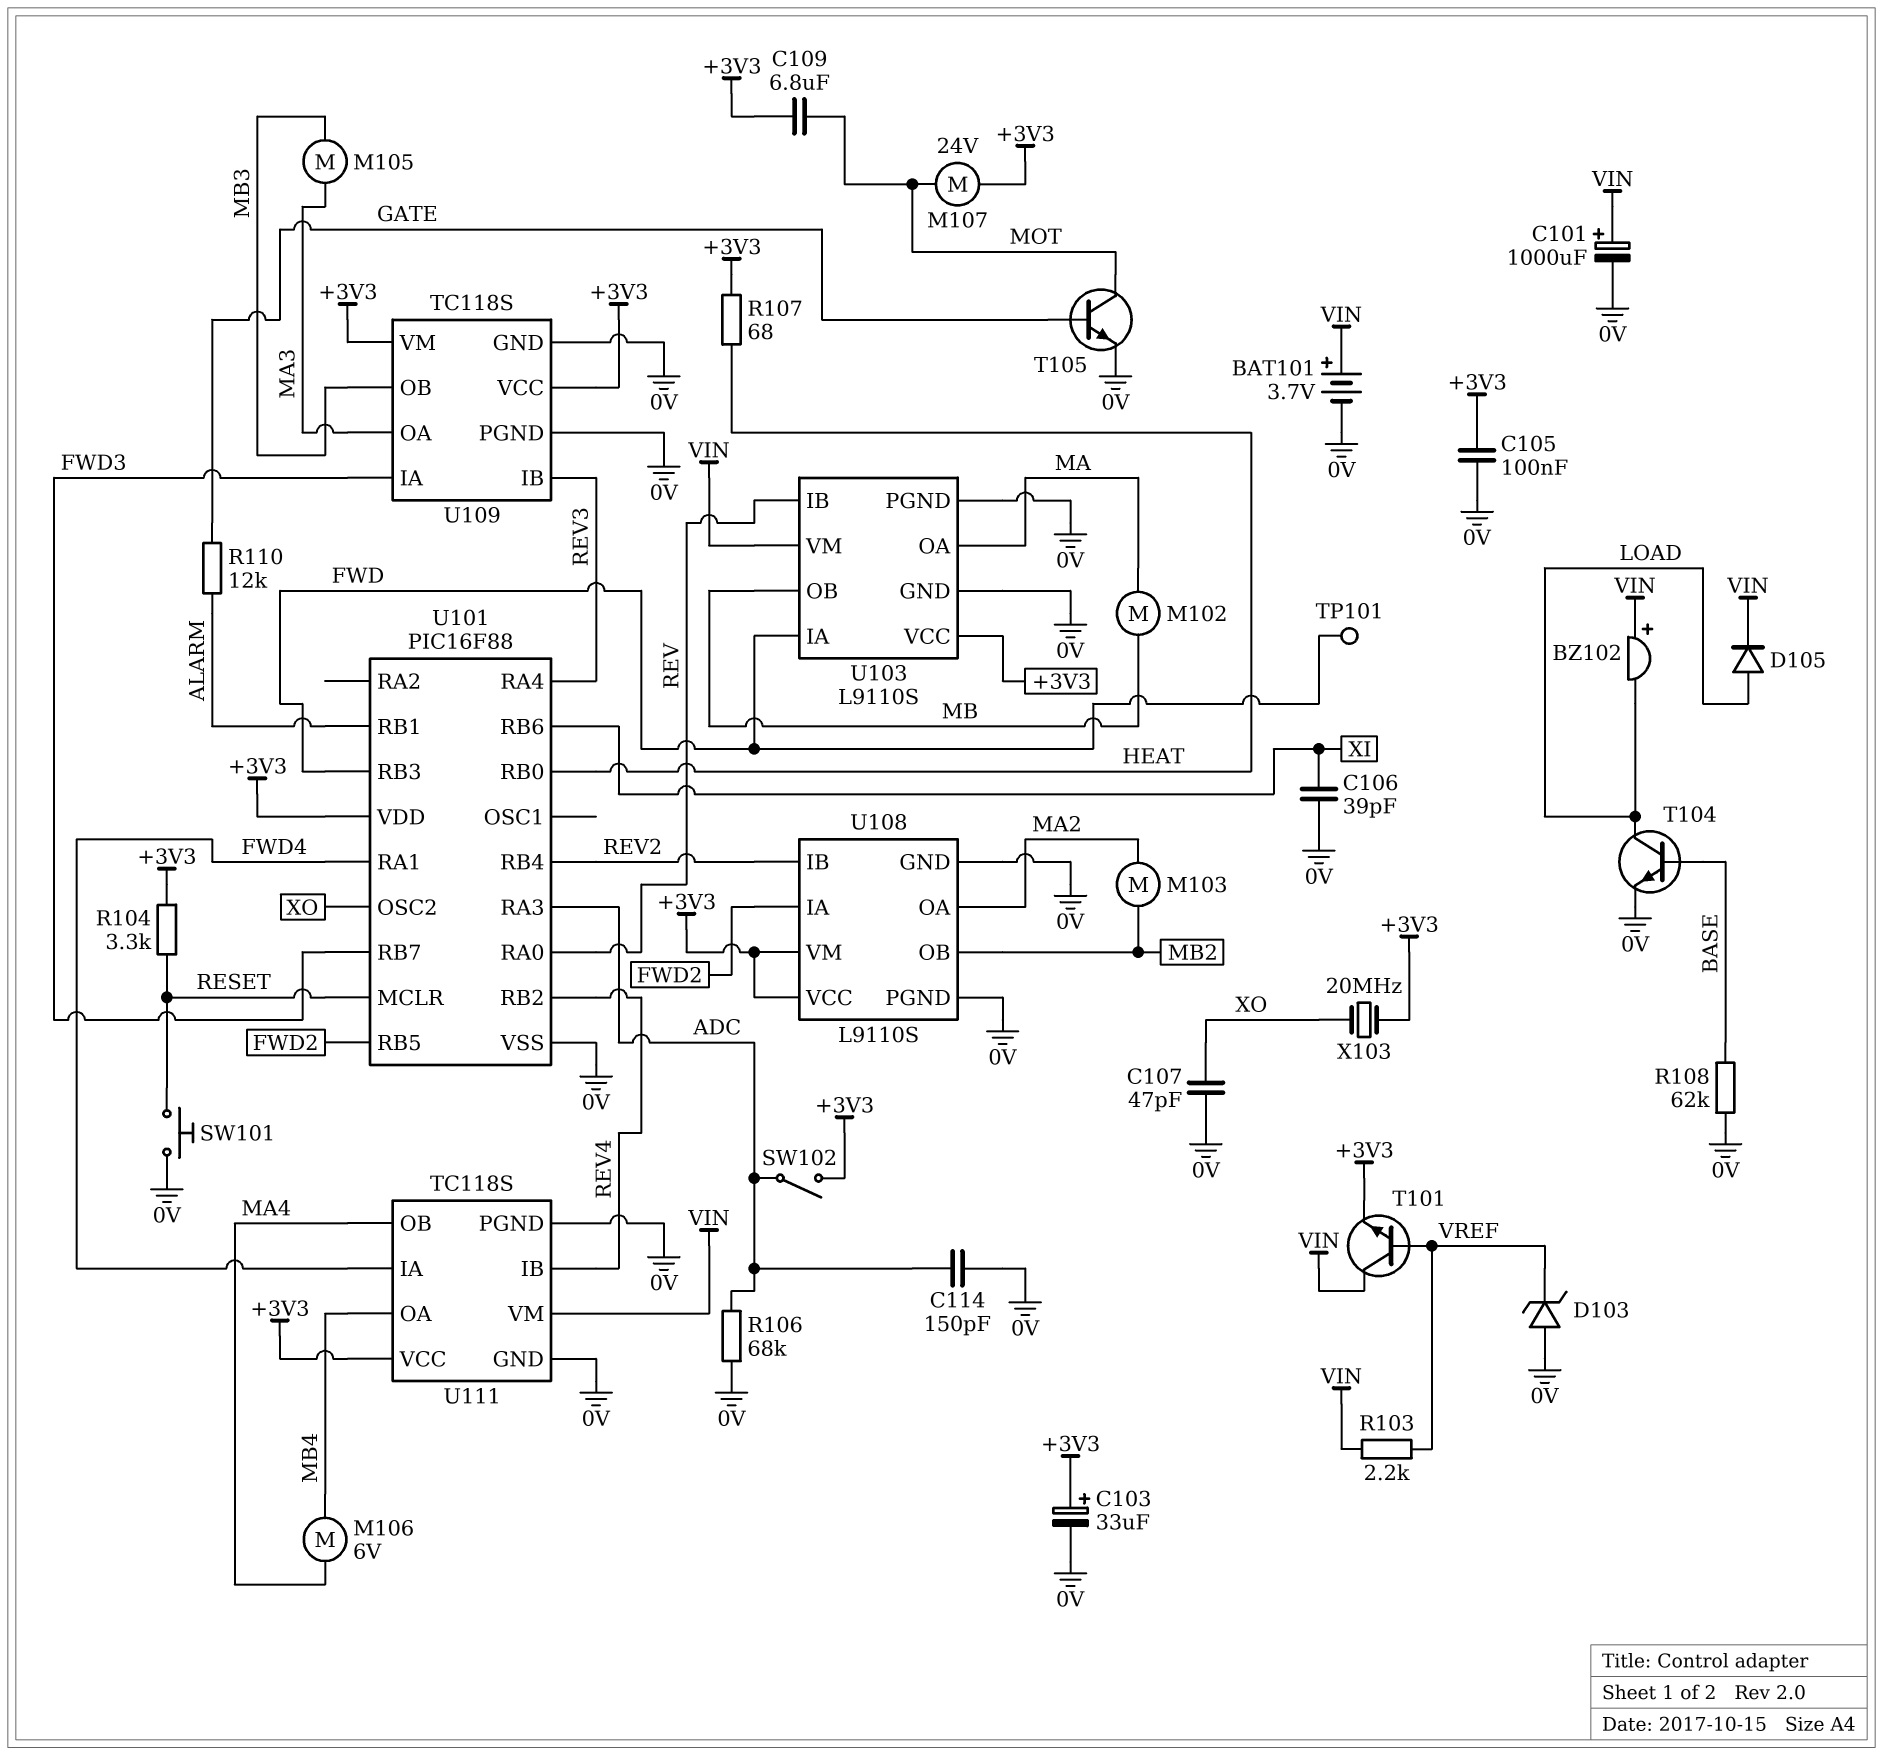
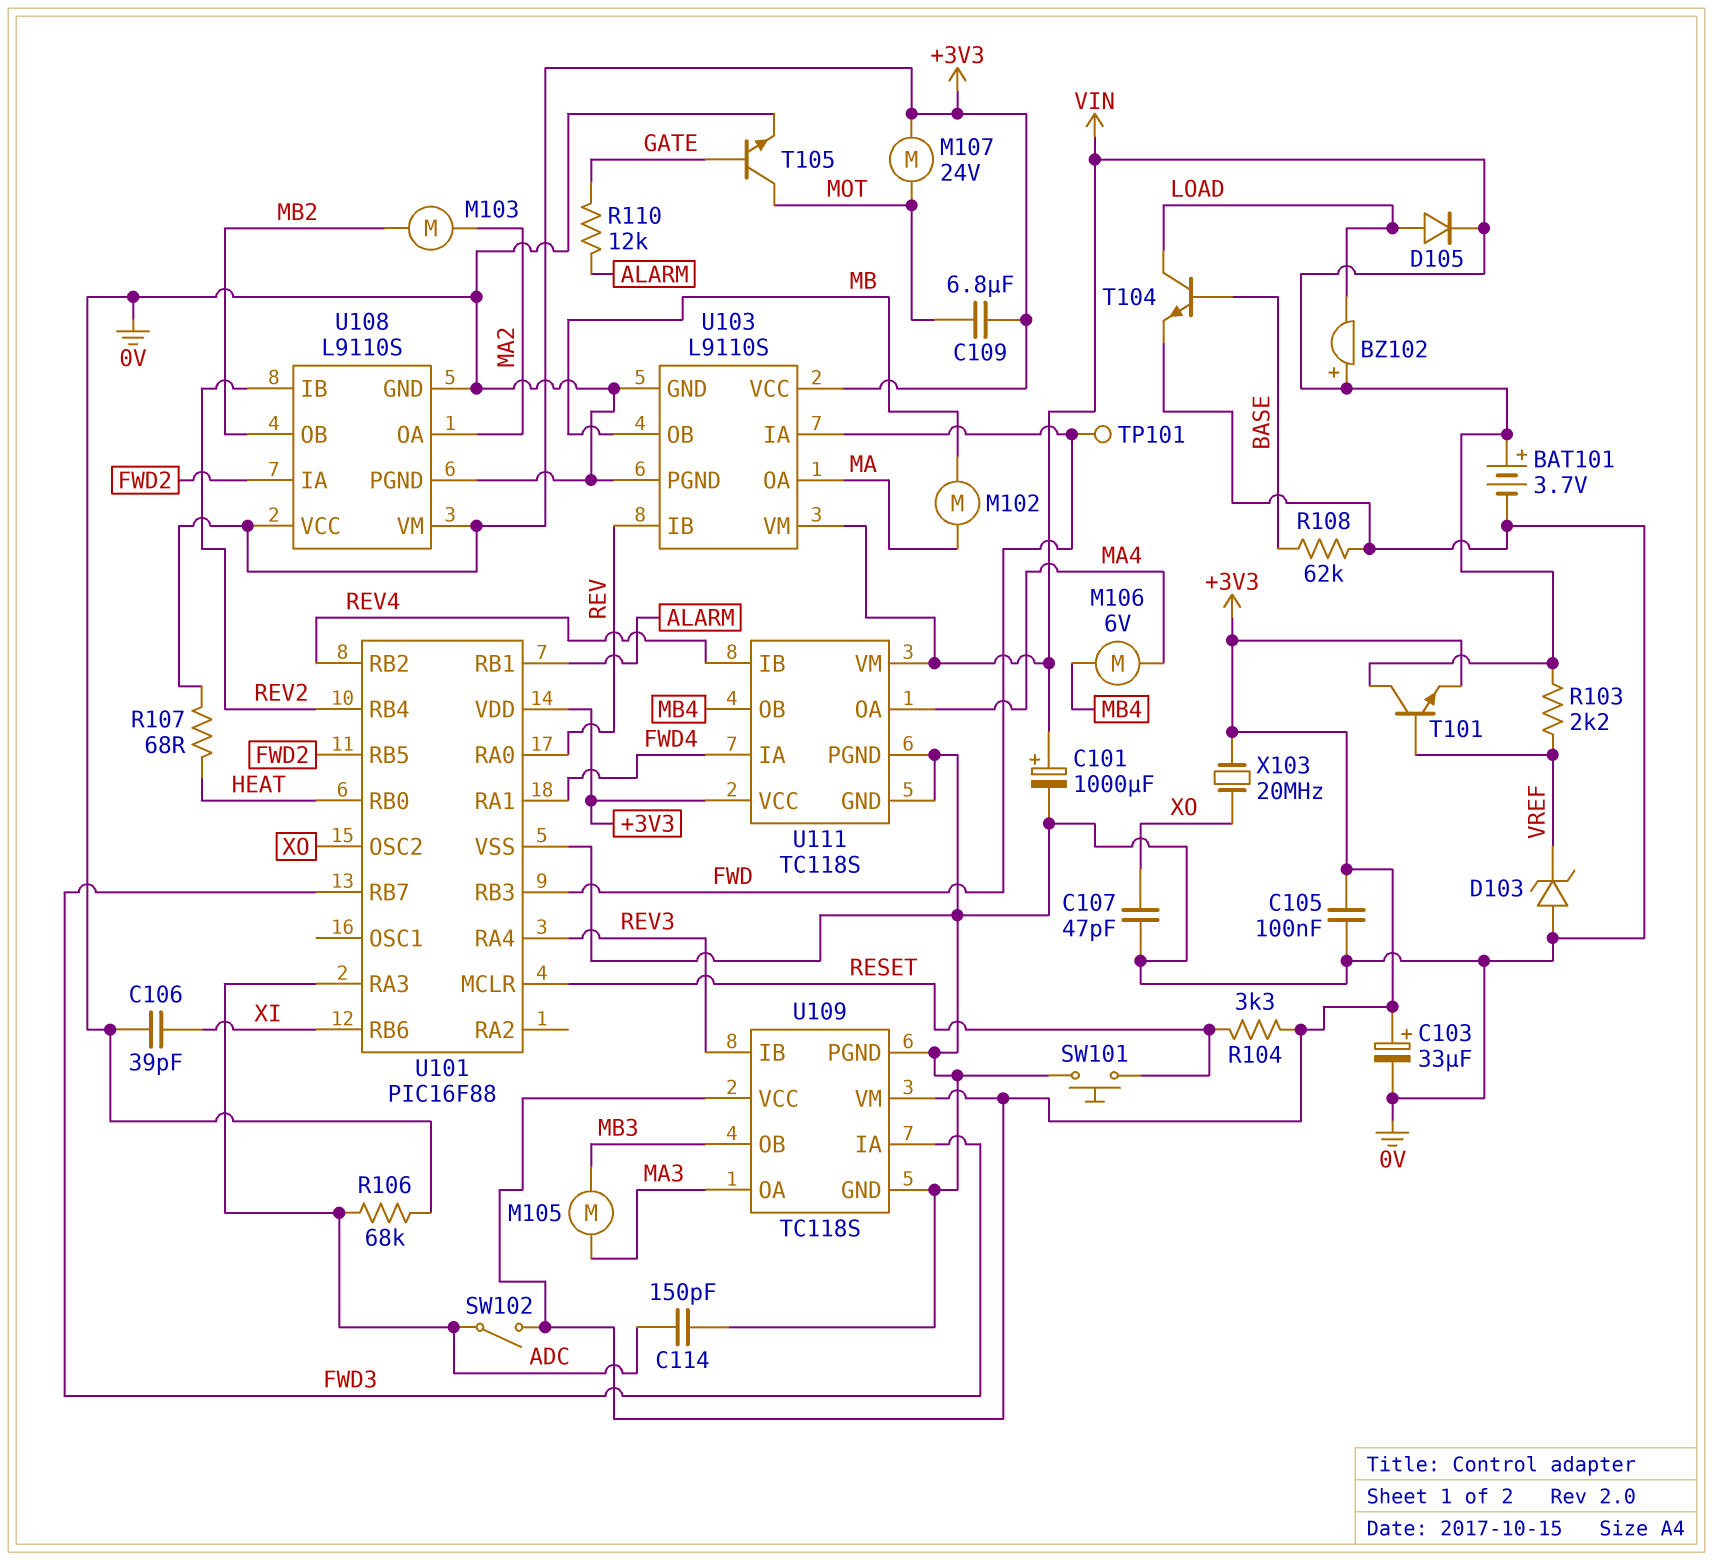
U111 pin OA: MB4 -> MA4
U111 pin OB: MA4 -> MB4

